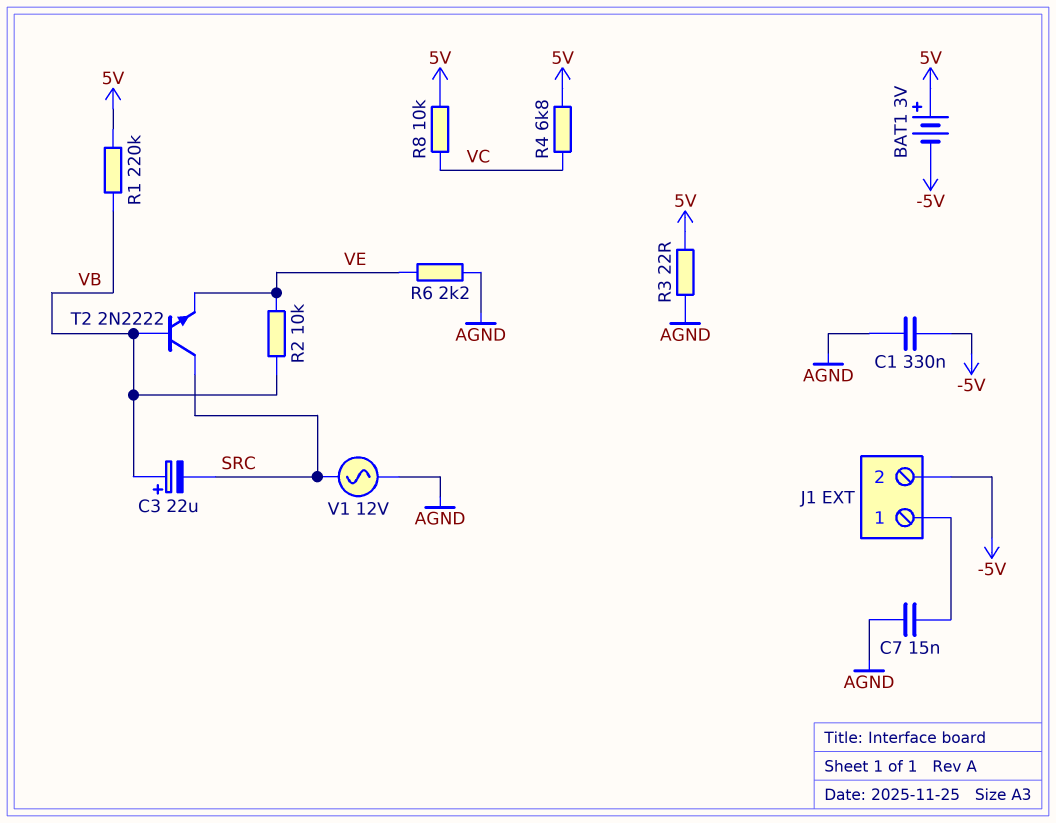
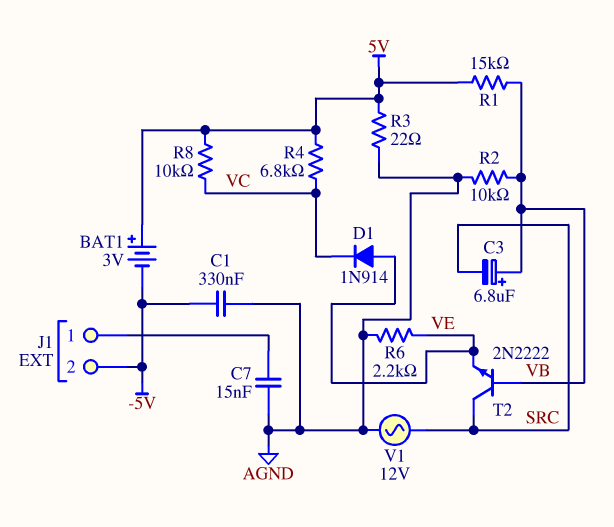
C3: 22uF (plus VB, minus SRC) -> 6.8uF (plus VB, minus SRC)
D1: none -> diode 1N914 (A VE, K VC)
R1: 220k (5V, VB) -> 15k (5V, VB)
R2: 10k (VB, VE) -> 10k (AGND, VB)

